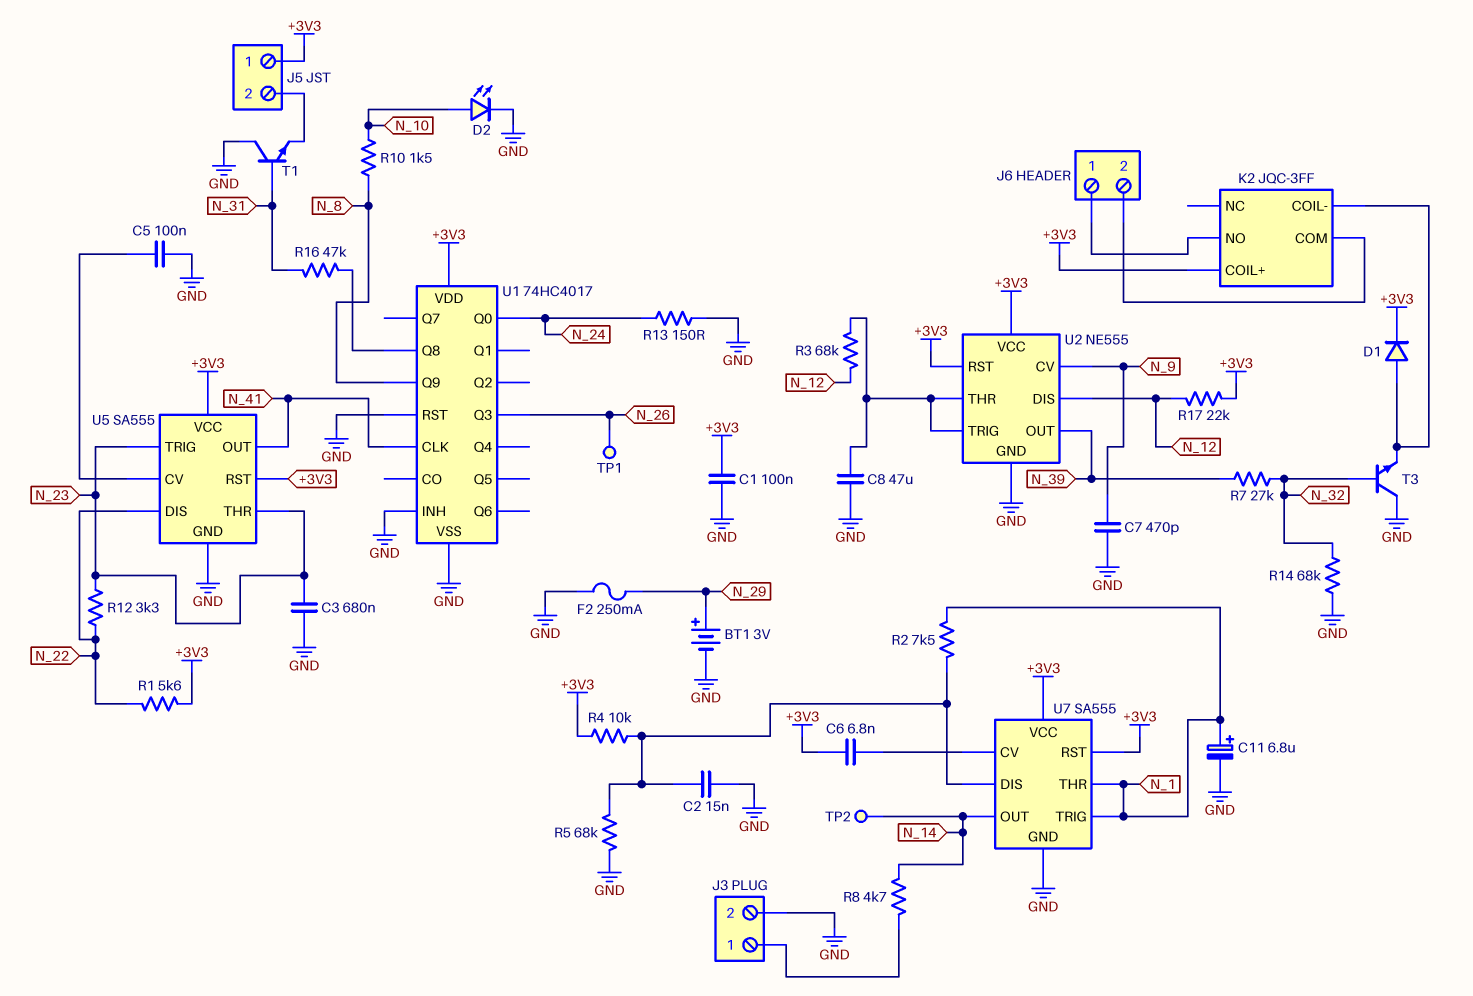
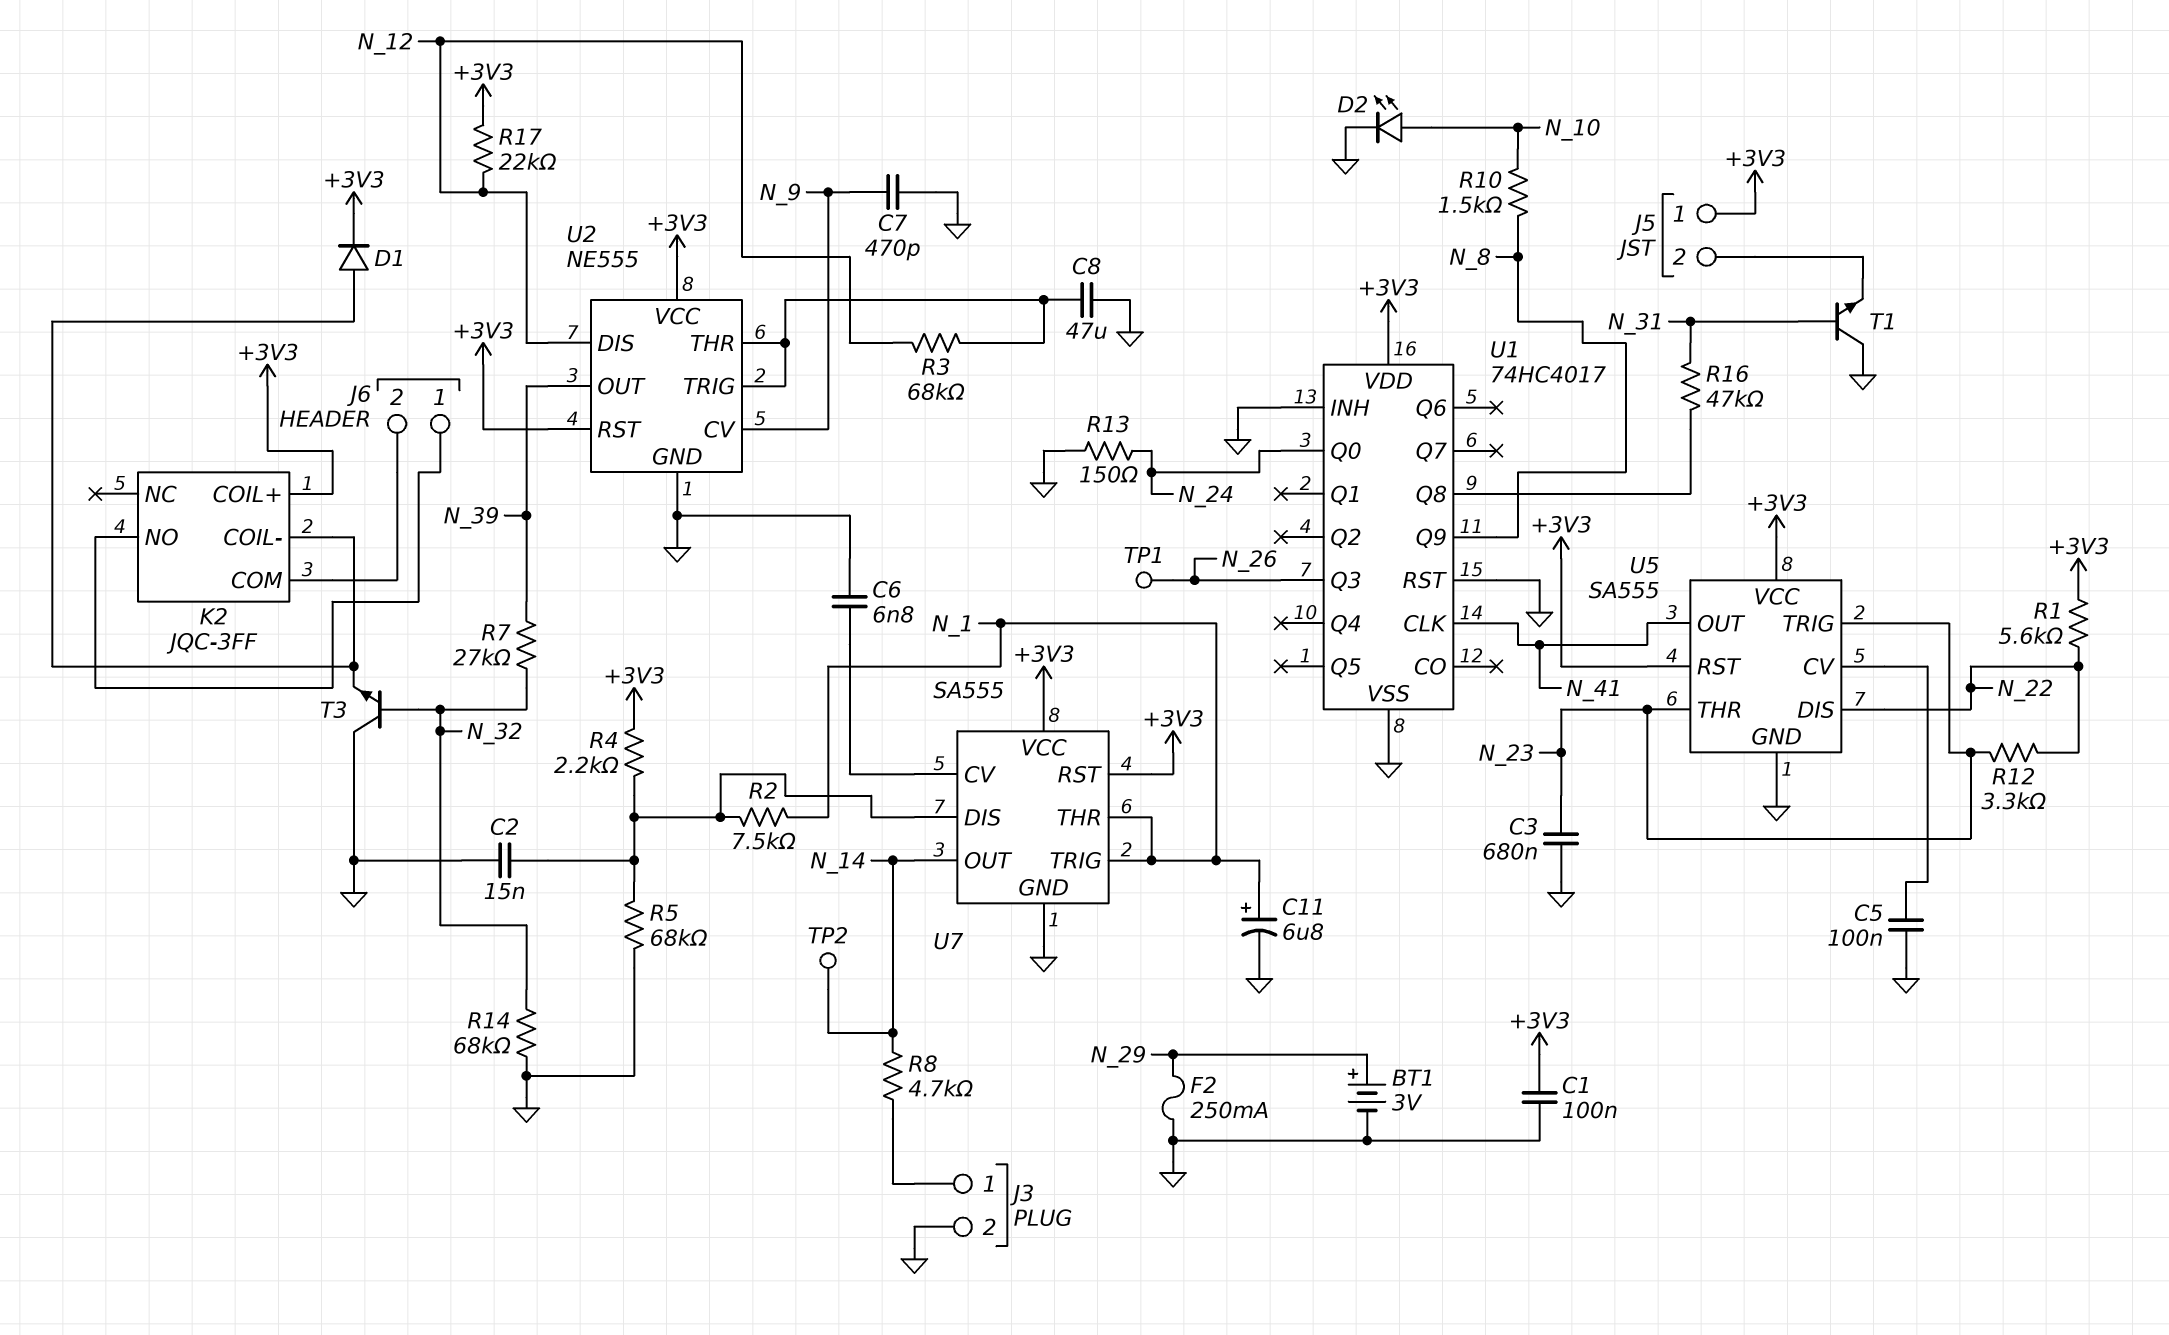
C6: 6.8nF (+3V3, U7/CV) -> 6.8nF (GND, U7/CV)
R4: 10k (+3V3, U7/DIS) -> 2.2k (+3V3, U7/DIS)

